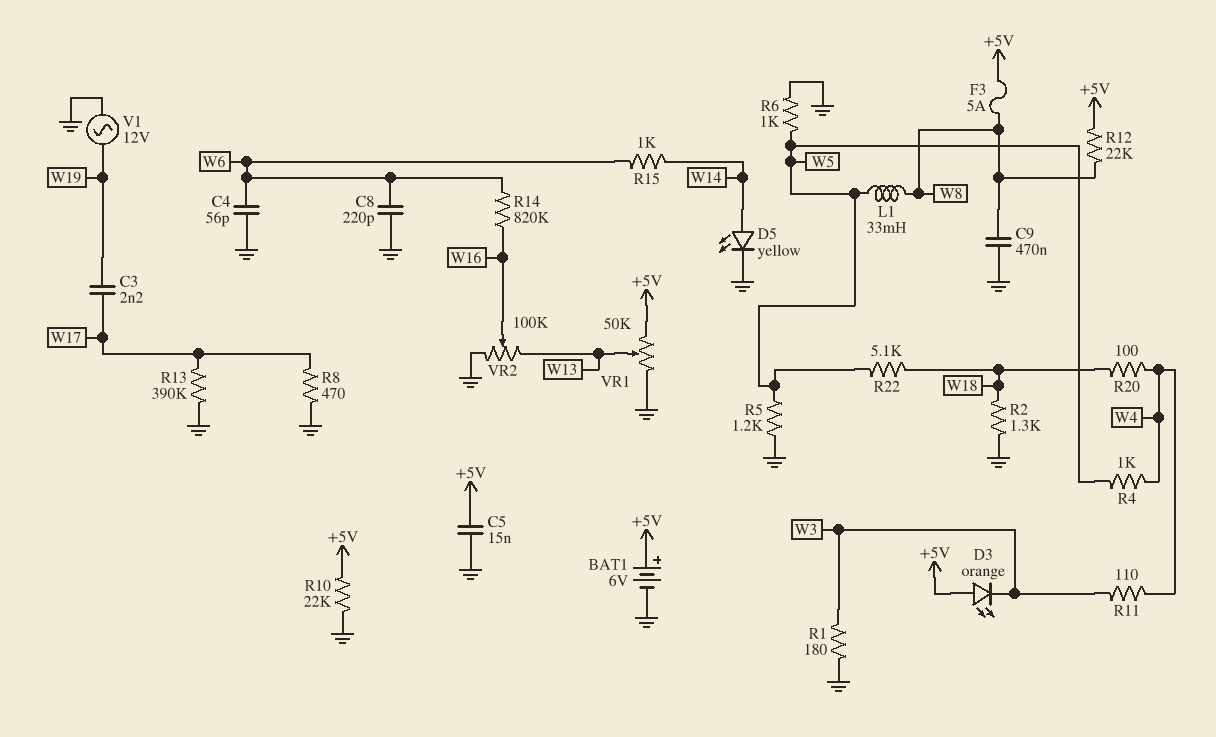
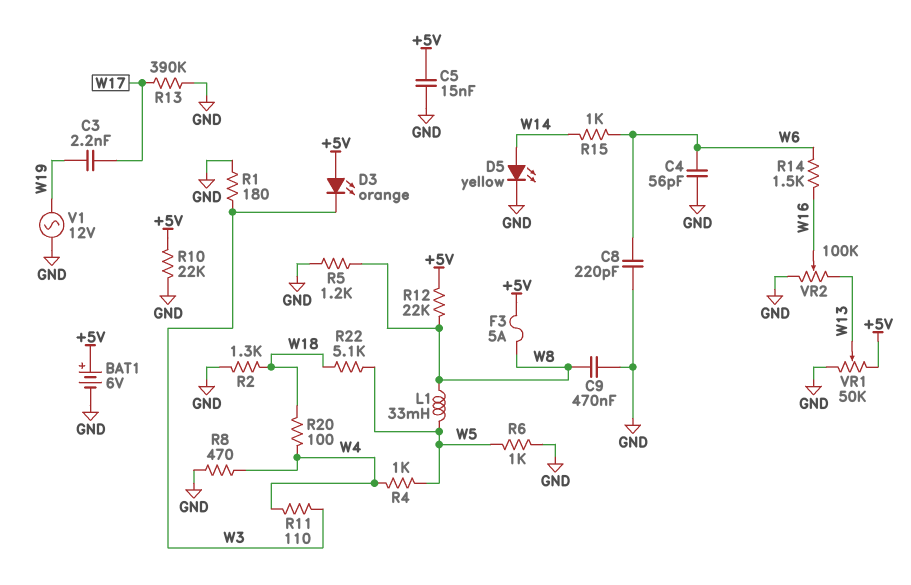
R5: 1.2k (GND, W5) -> 1.2k (GND, W8)
R8: 470 (GND, W17) -> 470 (GND, W4)
R14: 820k (W6, W16) -> 1.5k (W6, W16)

